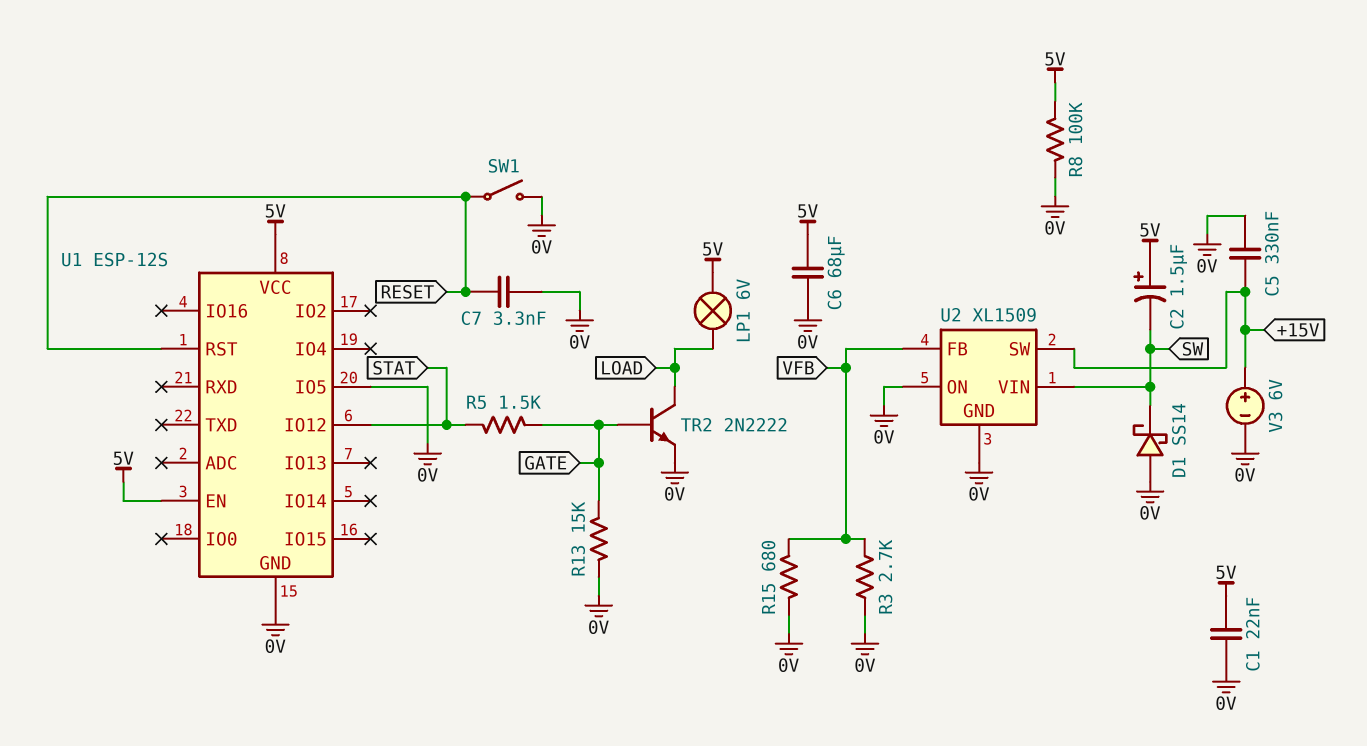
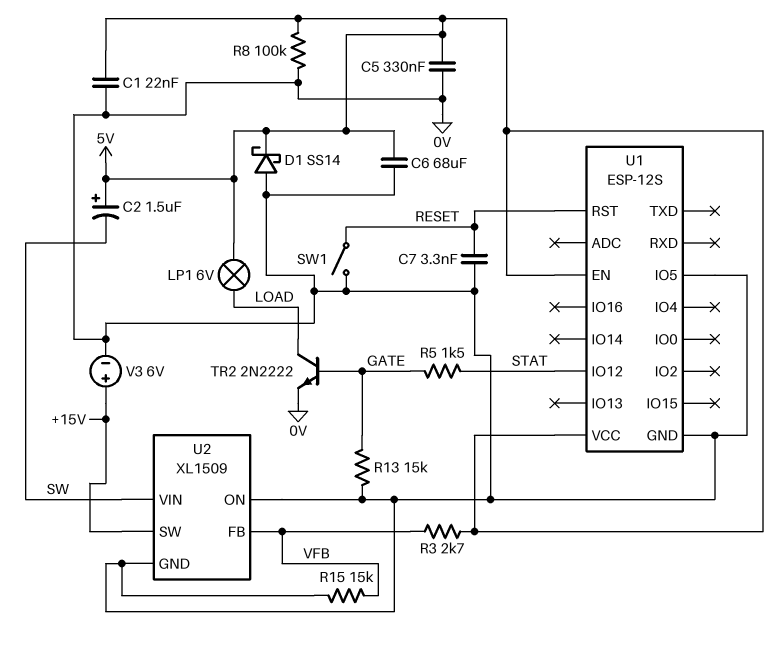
C5: 330nF (+15V, 0V) -> 330nF (0V, 5V)
D1: schottky SS14 (A 0V, K SW) -> schottky SS14 (A 0V, K 5V)
R3: 2.7k (0V, VFB) -> 2.7k (5V, VFB)
R15: 680 (0V, VFB) -> 15k (0V, VFB)

